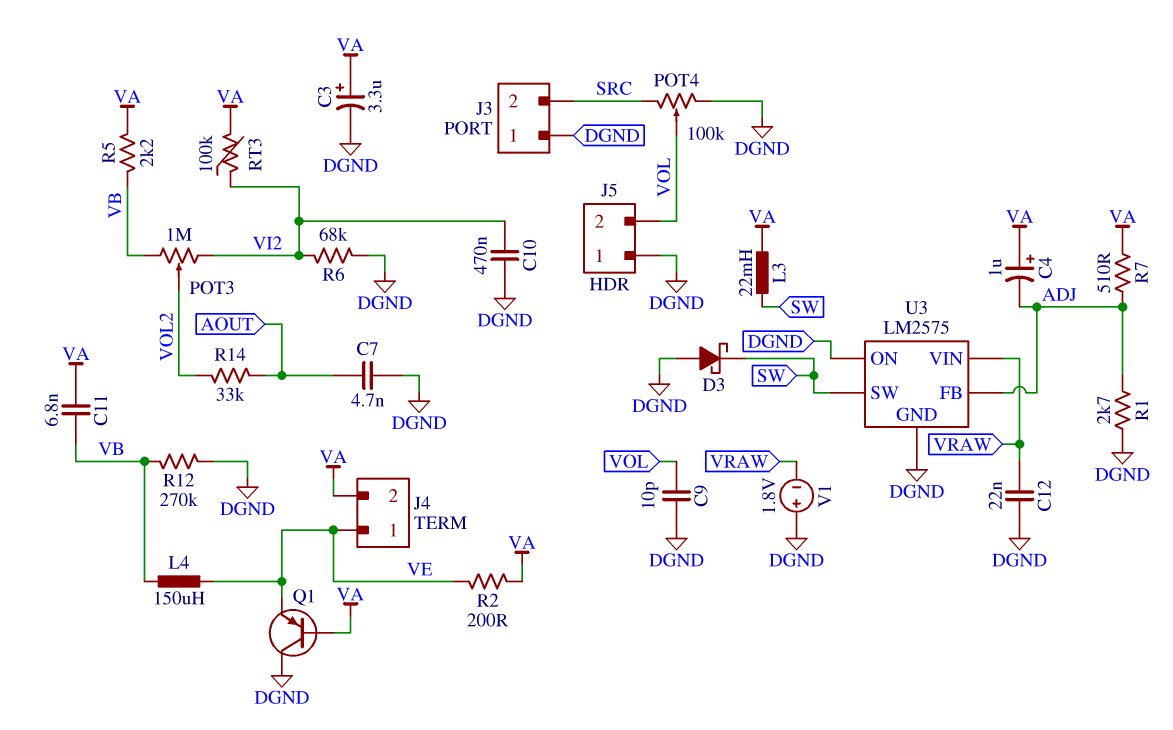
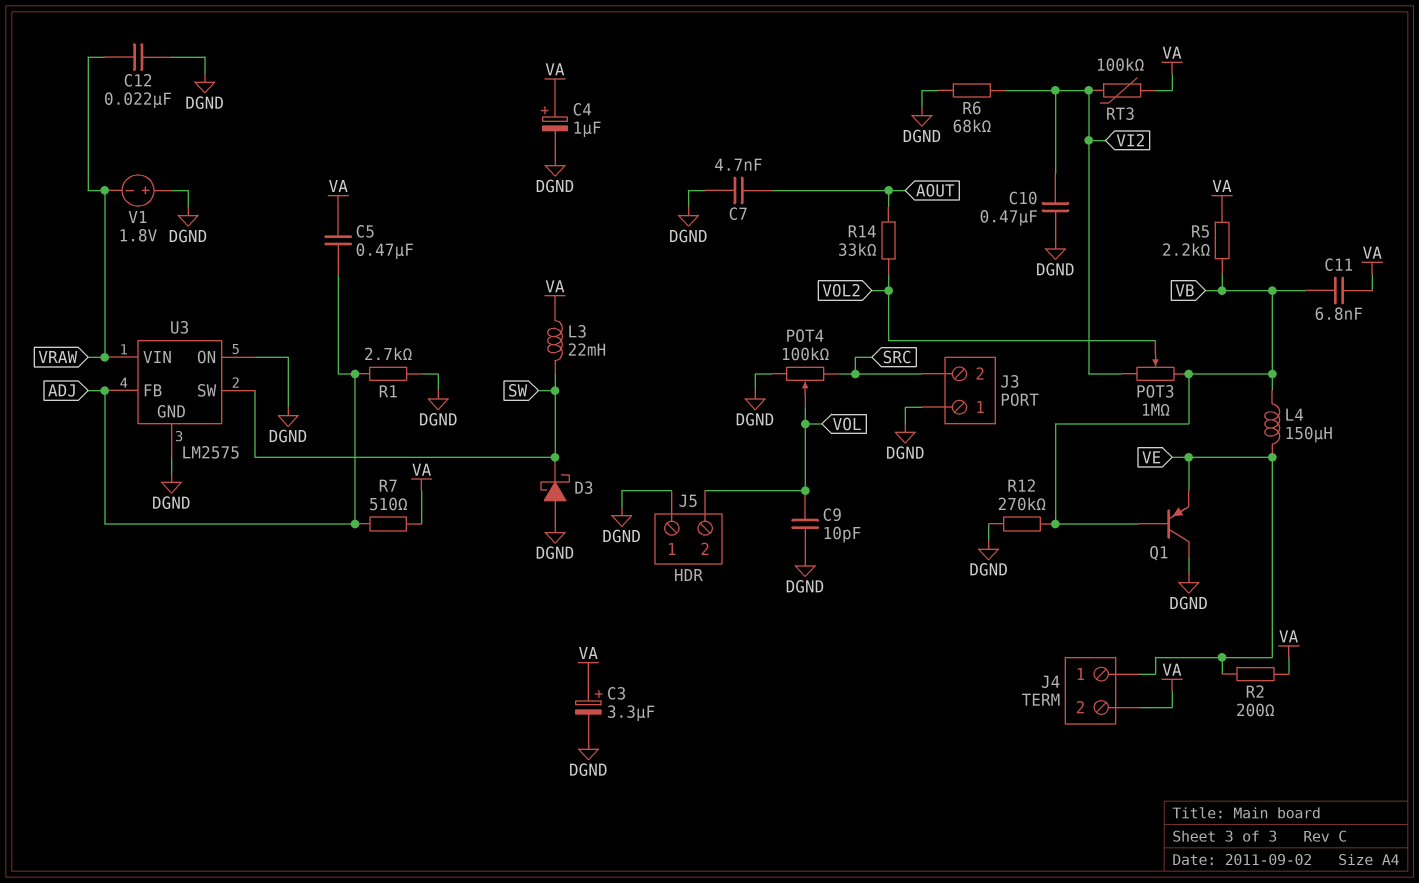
C4: 1uF (plus VA, minus ADJ) -> 1uF (plus VA, minus DGND)
C5: none -> 470nF (ADJ, VA)
Q1: PNP (B VA, C DGND, E VE) -> PNP (B VB, C DGND, E VE)

